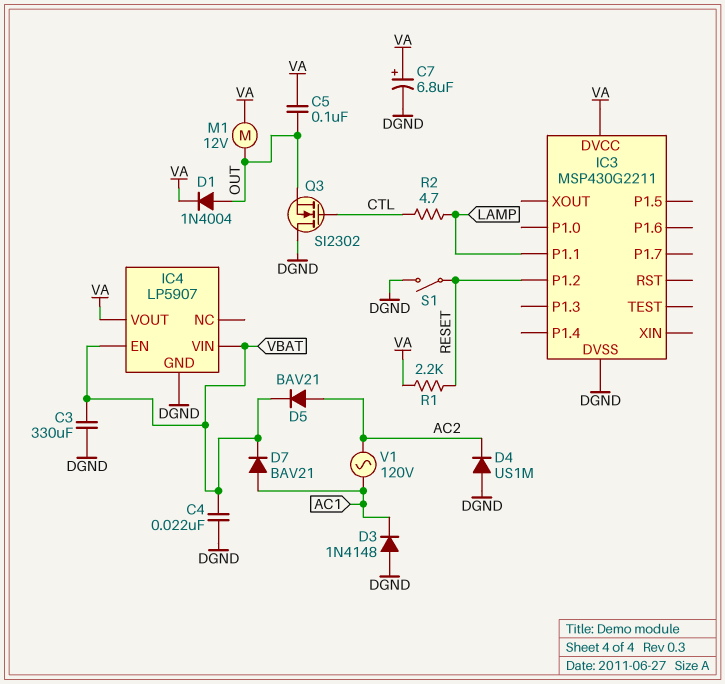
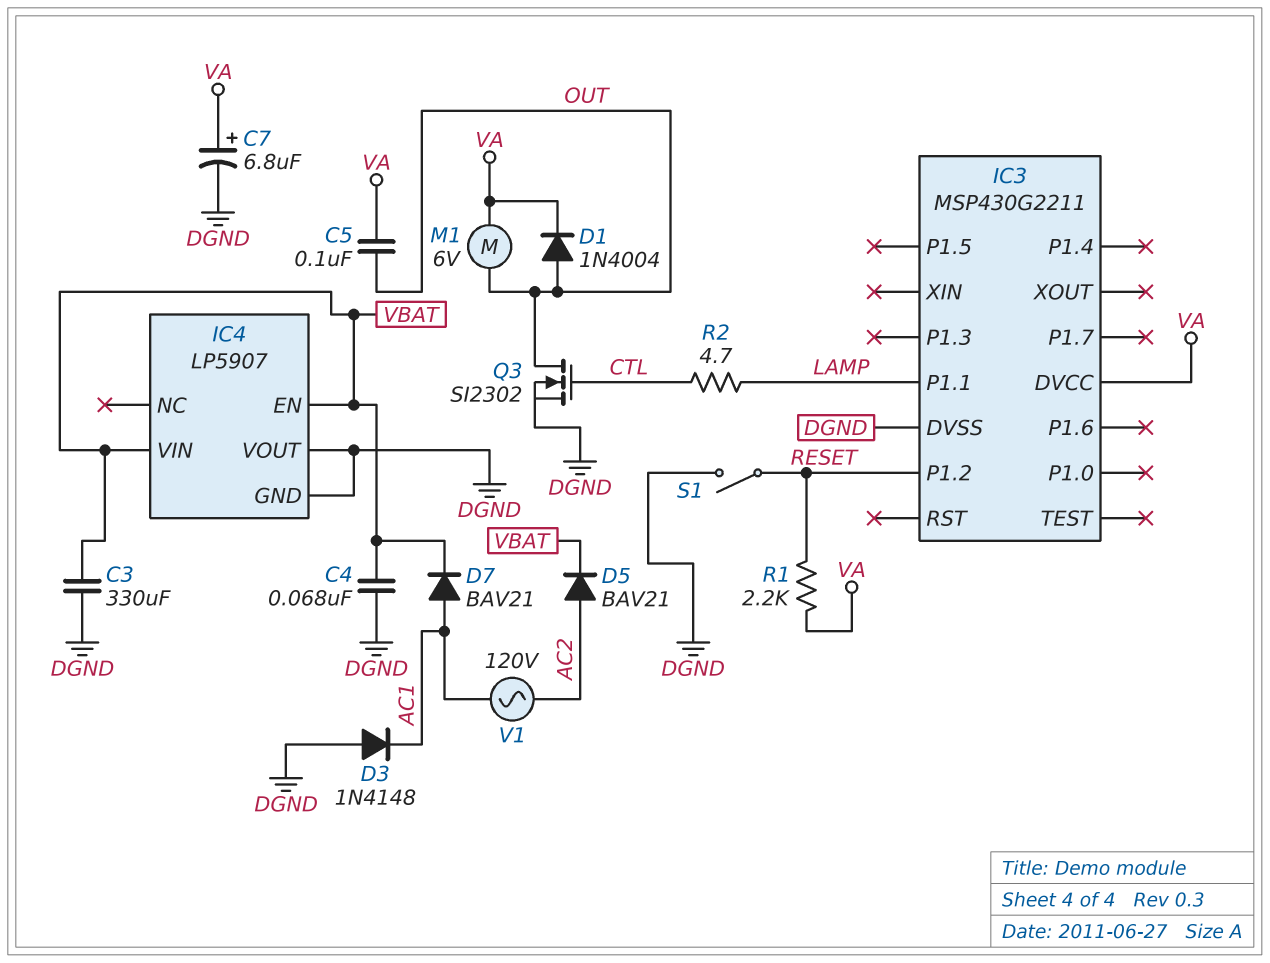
C4: 22nF (DGND, VBAT) -> 68nF (DGND, VBAT)
D4: diode US1M (A DGND, K AC2) -> none
IC4 pin VOUT: VA -> DGND
M1: motor 12V (OUT, VA) -> motor 6V (OUT, VA)
Q3: NMOS SI2302 (G CTL, D DGND, S OUT) -> NMOS SI2302 (G CTL, D OUT, S DGND)

